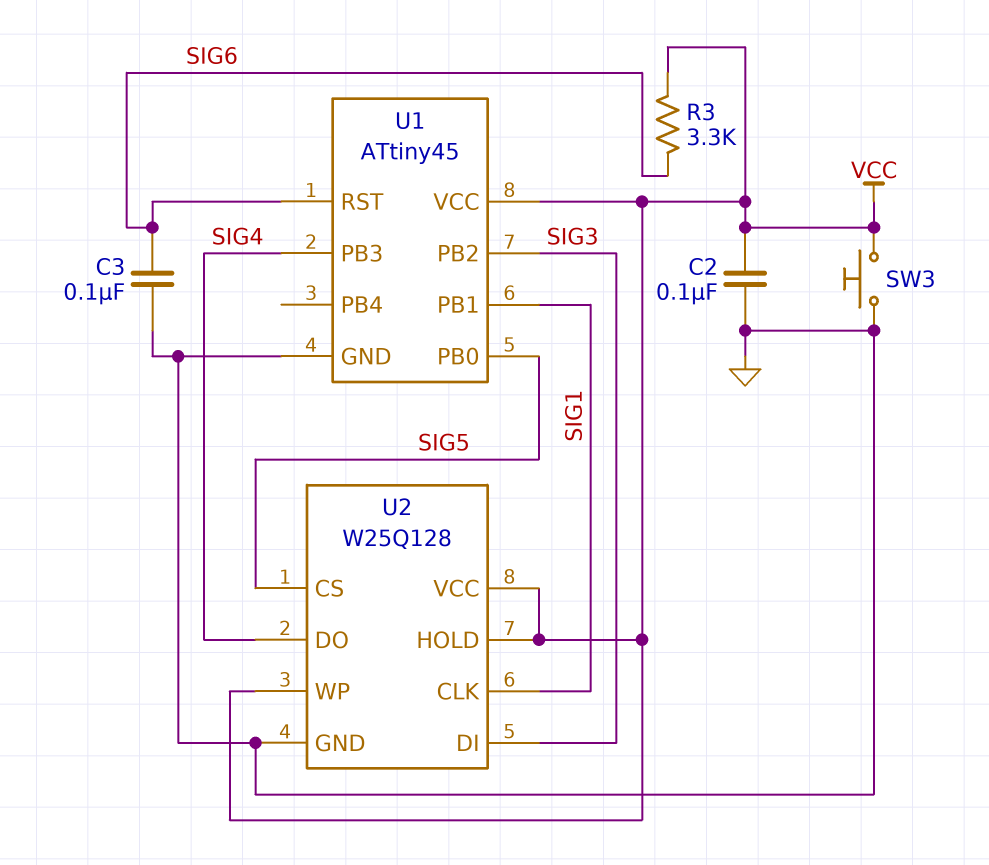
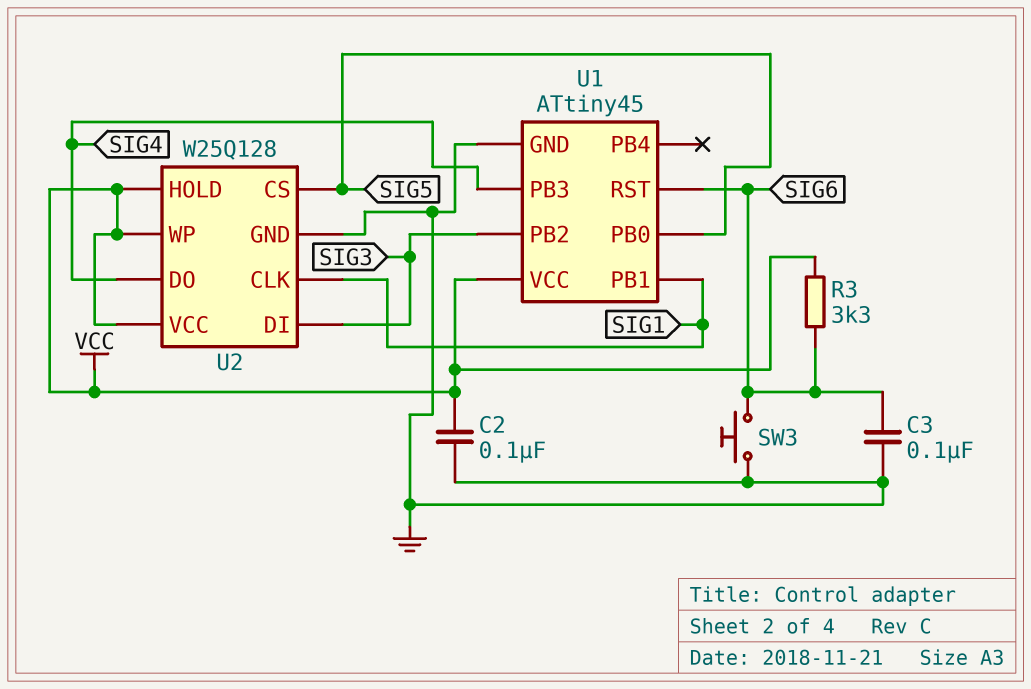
SW3: button (GND, VCC) -> button (GND, SIG6)

